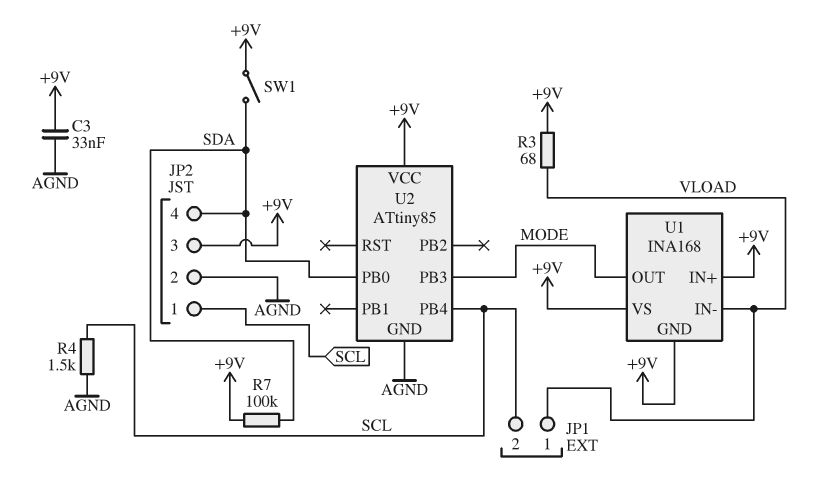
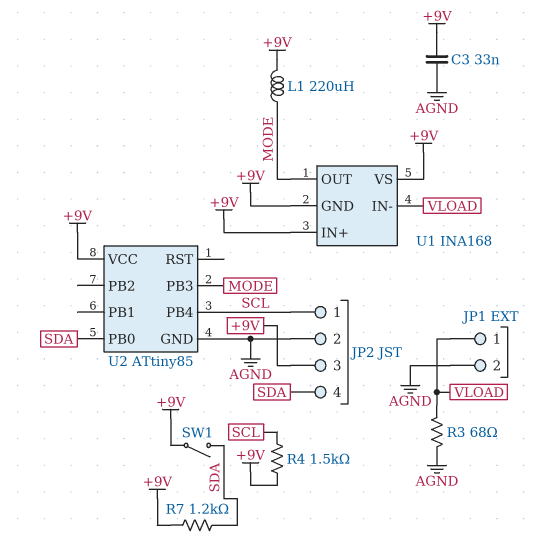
JP1 pin 2: SCL -> AGND
L1: none -> 220uH (+9V, MODE)
R3: 68 (+9V, VLOAD) -> 68 (AGND, VLOAD)
R4: 1.5k (AGND, SCL) -> 1.5k (+9V, SCL)
R7: 100k (+9V, SDA) -> 1.2k (+9V, SDA)

